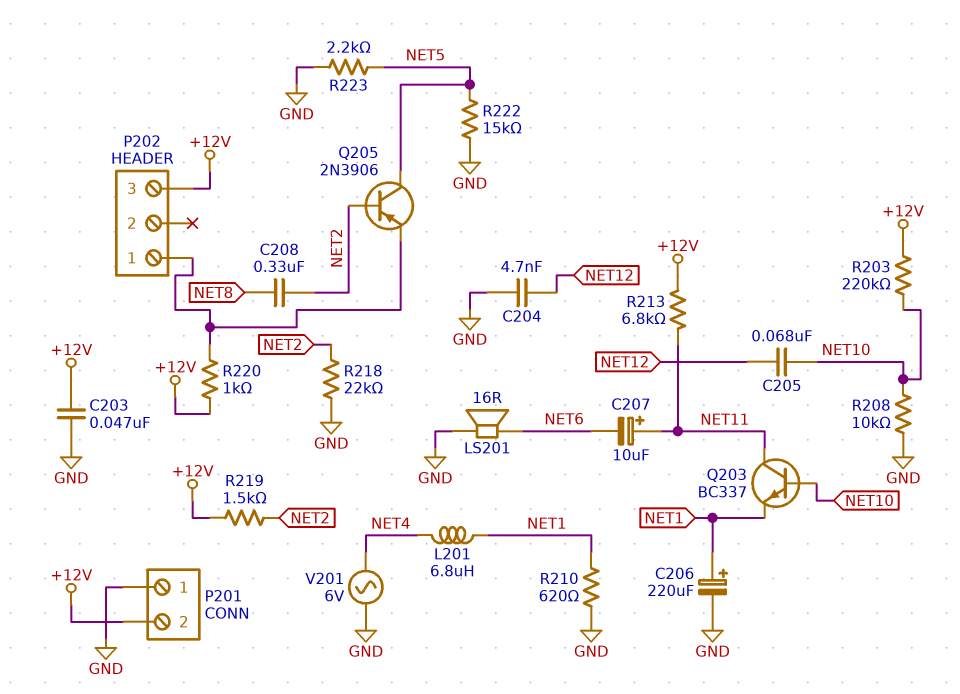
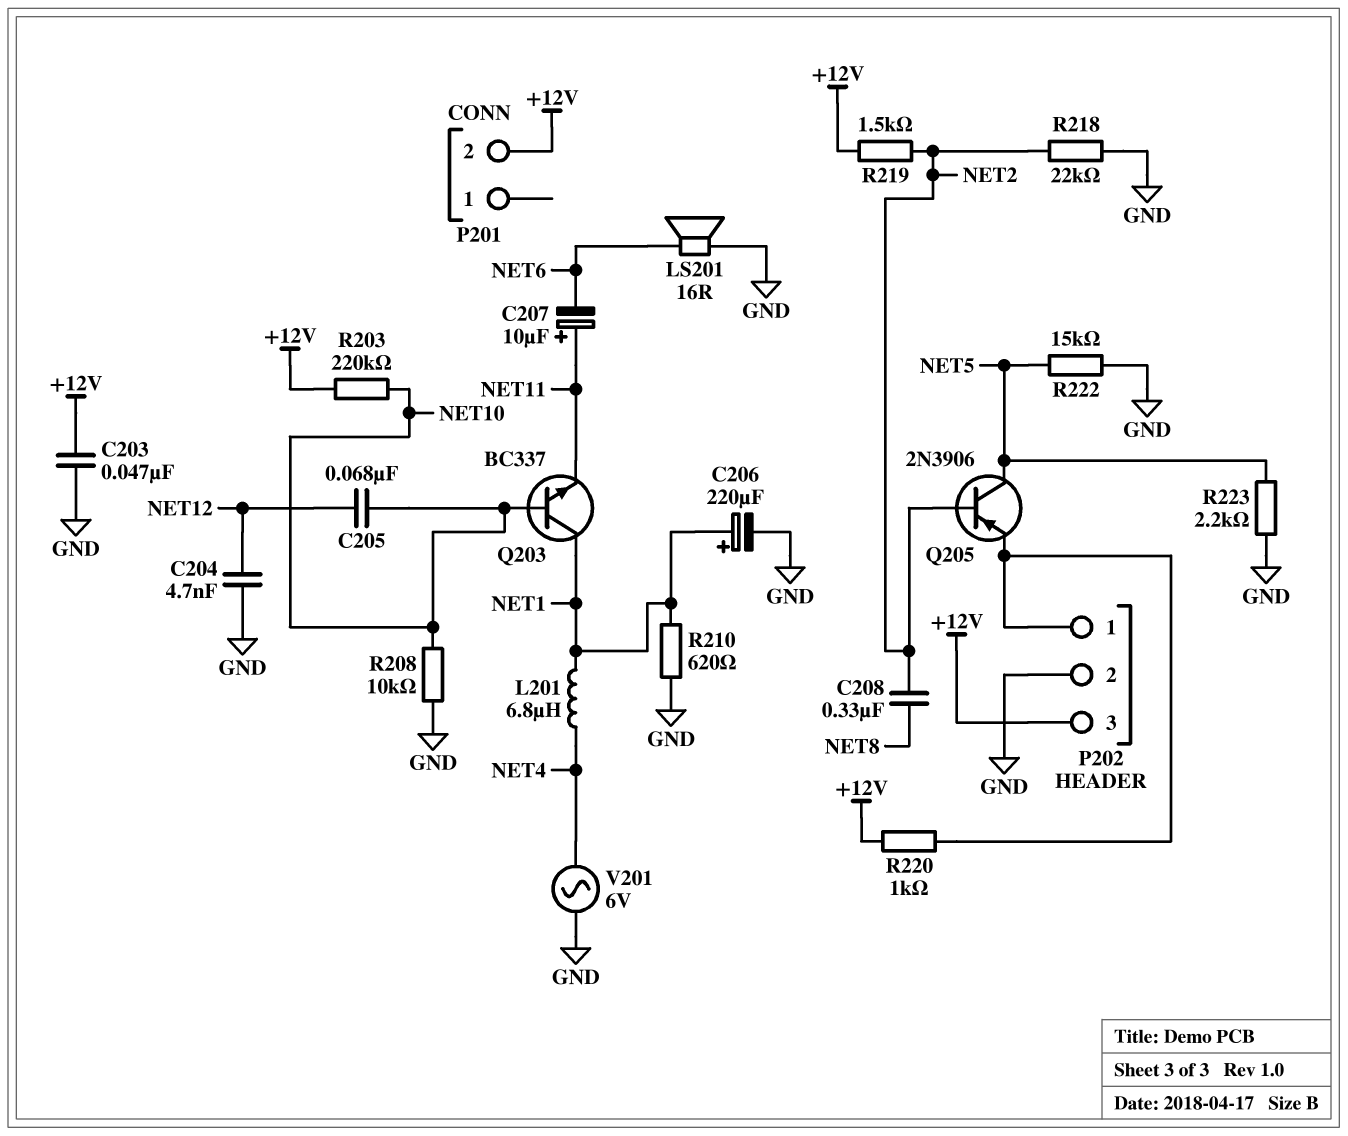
P201 pin 1: GND -> none
P202 pin 2: none -> GND
Q203: NPN BC337 (B NET10, C NET11, E NET1) -> NPN BC337 (B NET10, C NET1, E NET11)
R213: 6.8k (+12V, NET11) -> none

